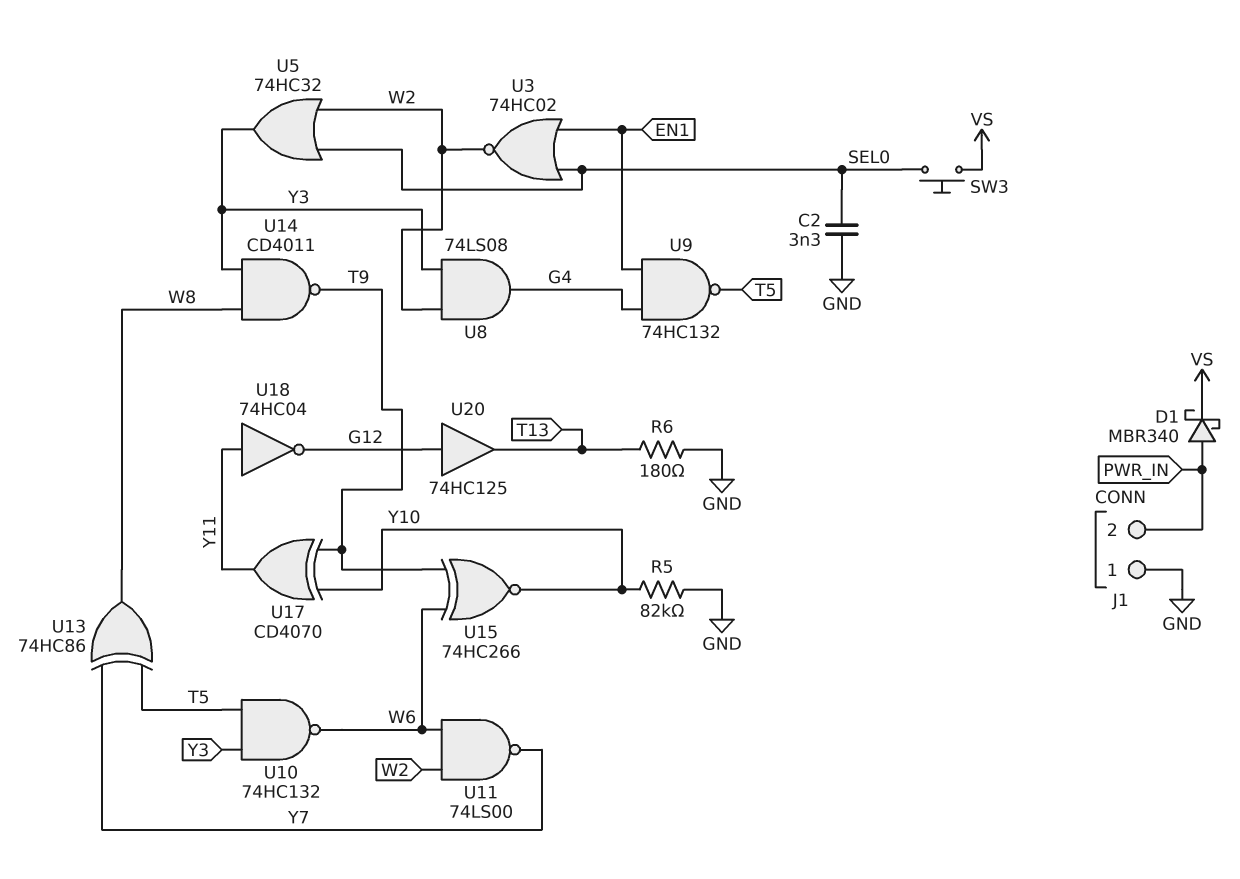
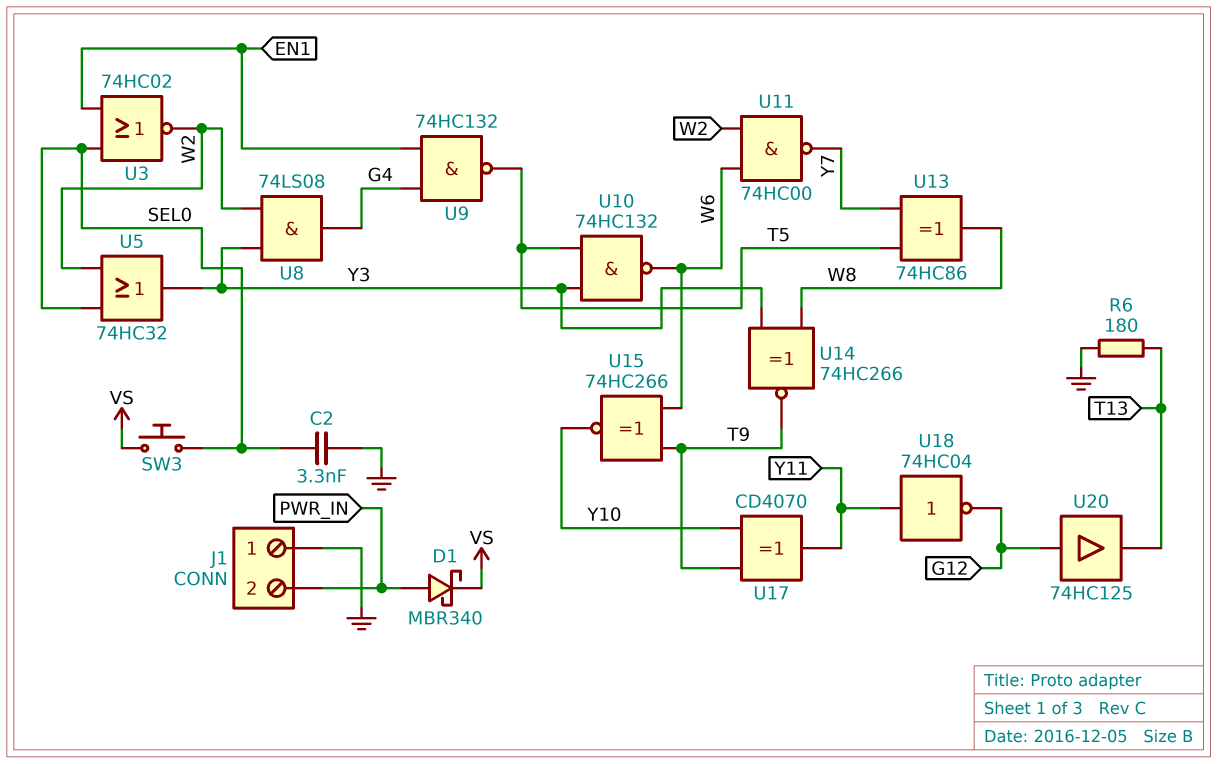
R5: 82k (GND, Y10) -> none
U11: NAND 74LS00 (in W2, in W6, out Y7) -> NAND 74HC00 (in W2, in W6, out Y7)
U14: NAND CD4011 (in W8, in Y3, out T9) -> XNOR 74HC266 (in W8, in Y3, out T9)

